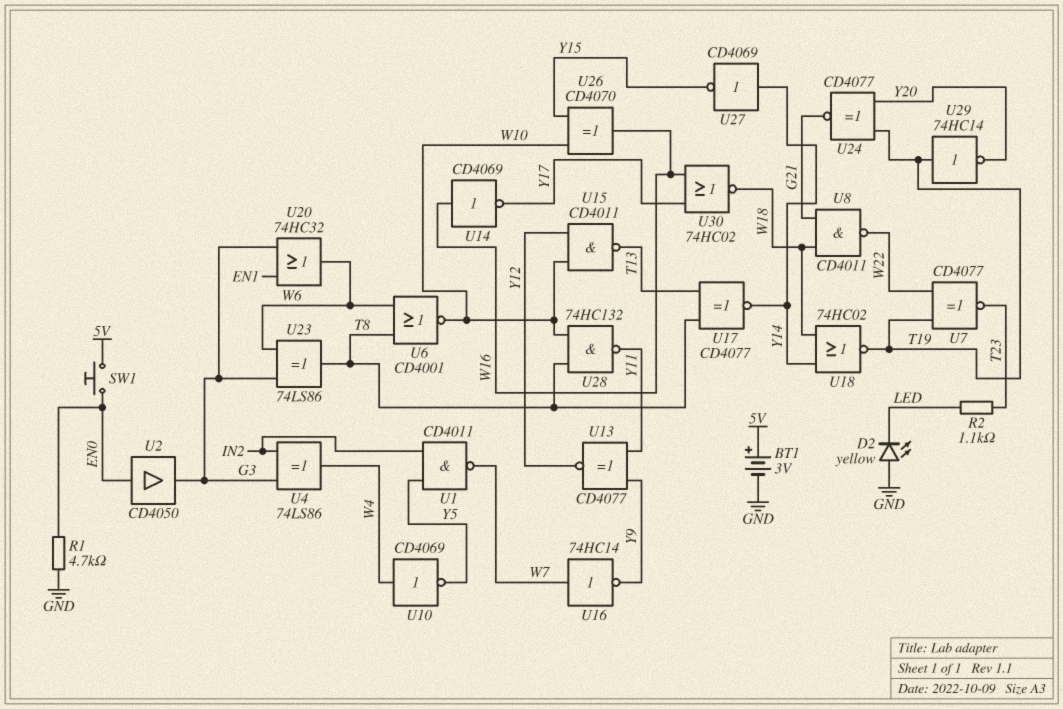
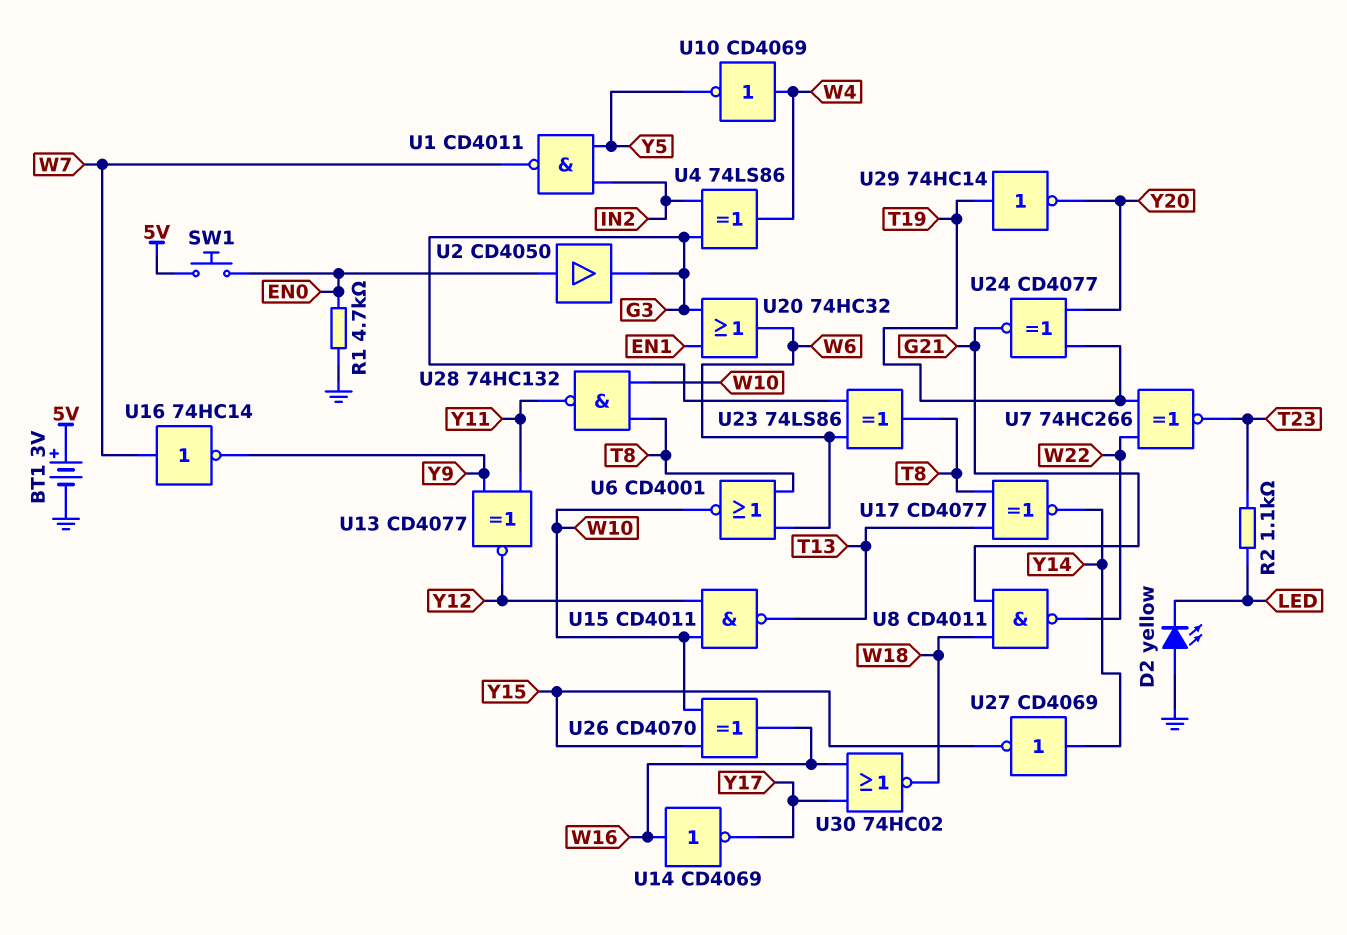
U7: XNOR CD4077 (in T19, in W22, out T23) -> XNOR 74HC266 (in T19, in W22, out T23)
U18: NOR 74HC02 (in W18, in Y14, out T19) -> none

